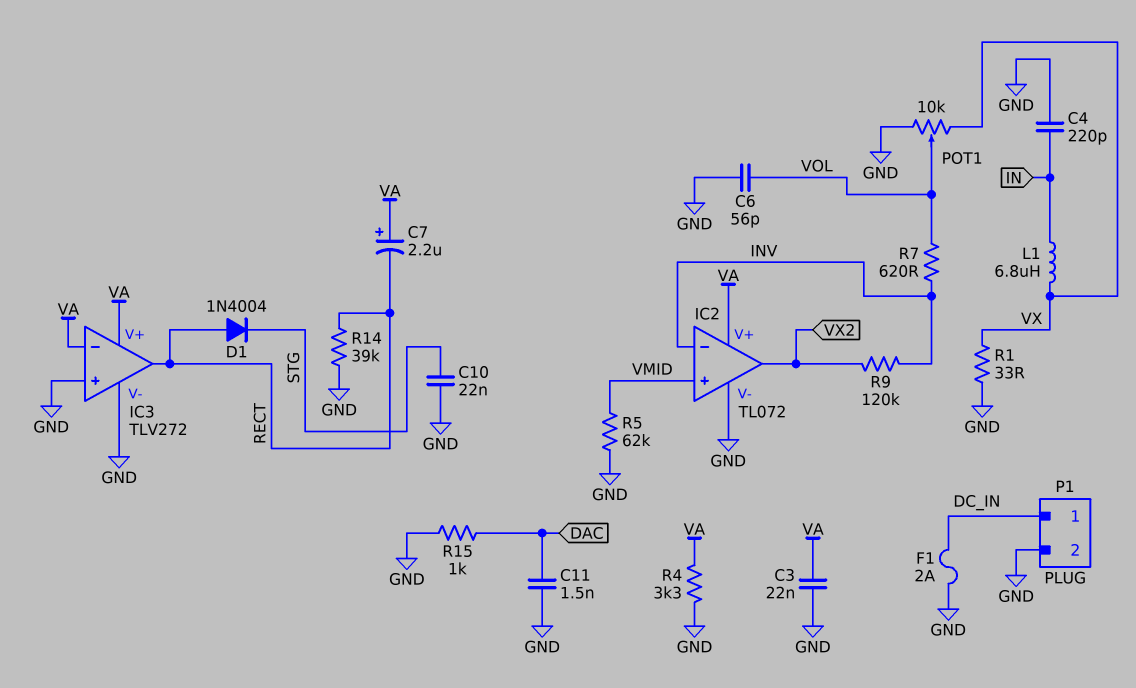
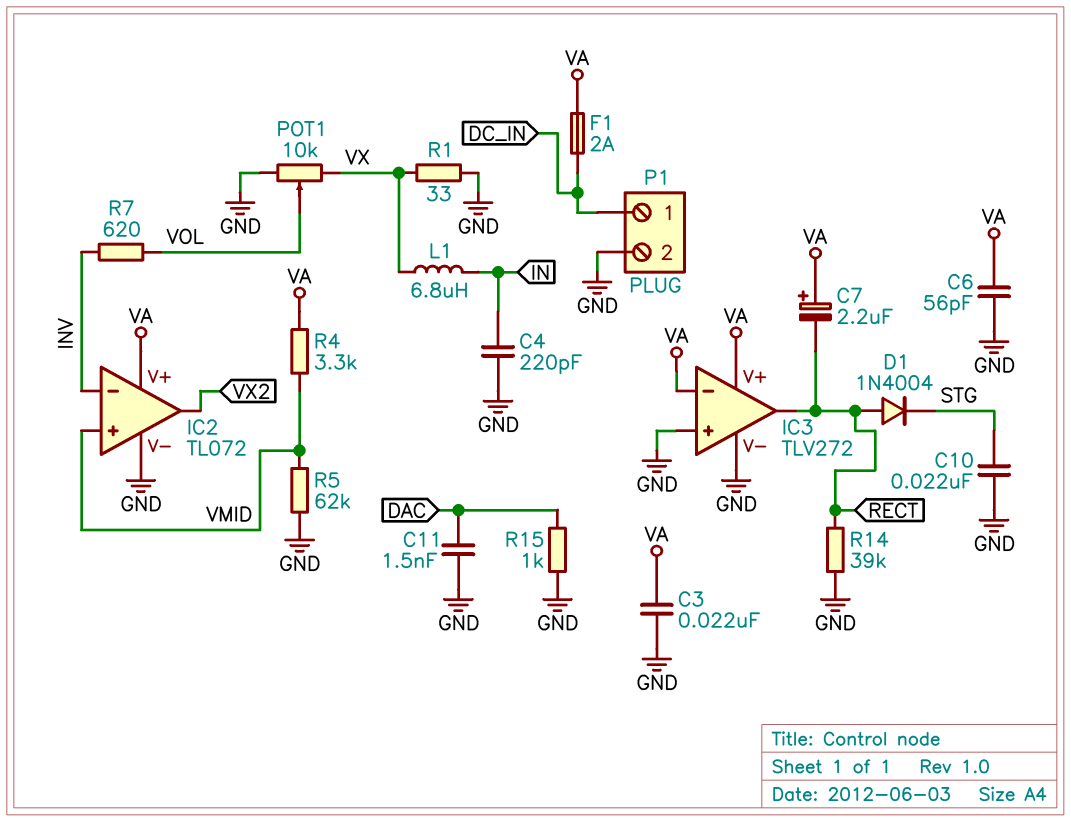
C6: 56pF (GND, VOL) -> 56pF (GND, VA)
F1: 2A (DC_IN, GND) -> 2A (DC_IN, VA)
R4: 3.3k (GND, VA) -> 3.3k (VA, VMID)
R9: 120k (INV, VX2) -> none

